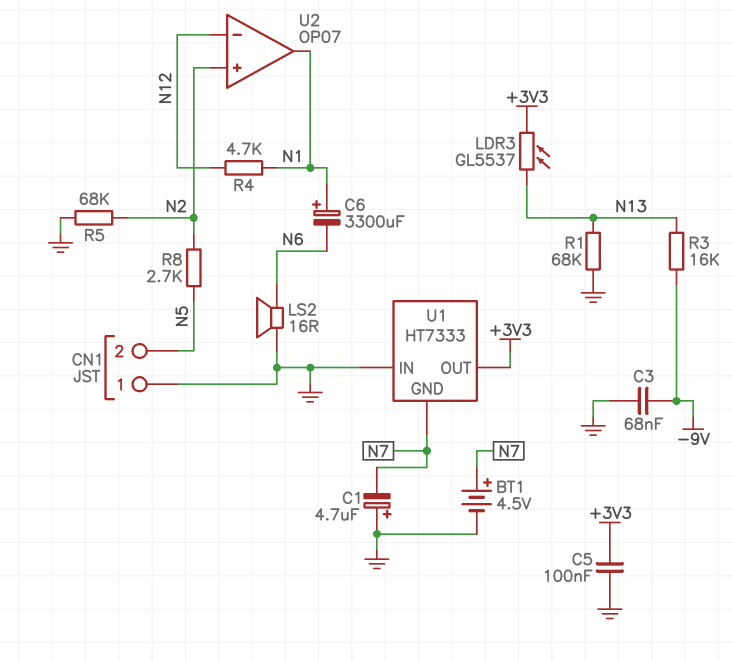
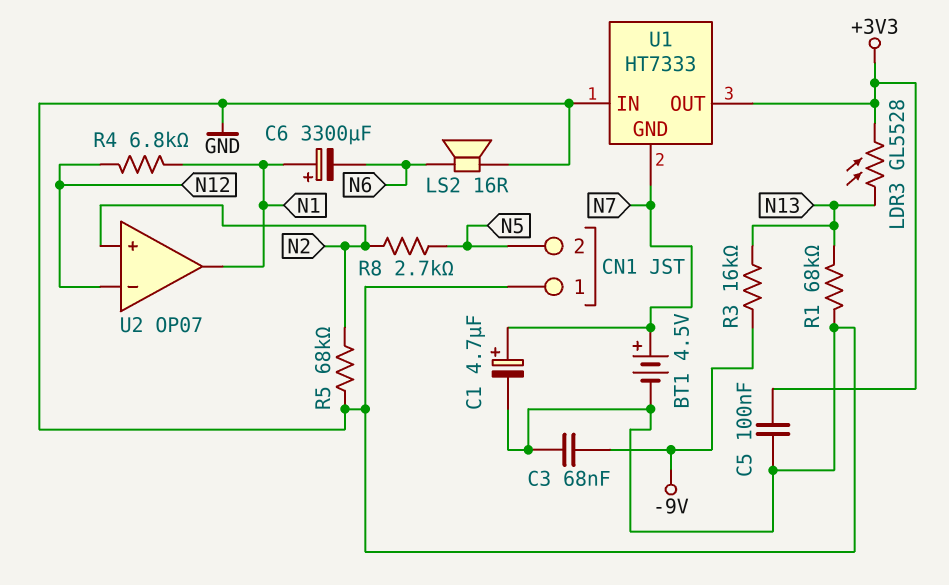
C1: 4.7uF (plus GND, minus N7) -> 4.7uF (plus N7, minus GND)
LDR3: GL5537 (+3V3, N13) -> GL5528 (+3V3, N13)
R4: 4.7k (N1, N12) -> 6.8k (N1, N12)

